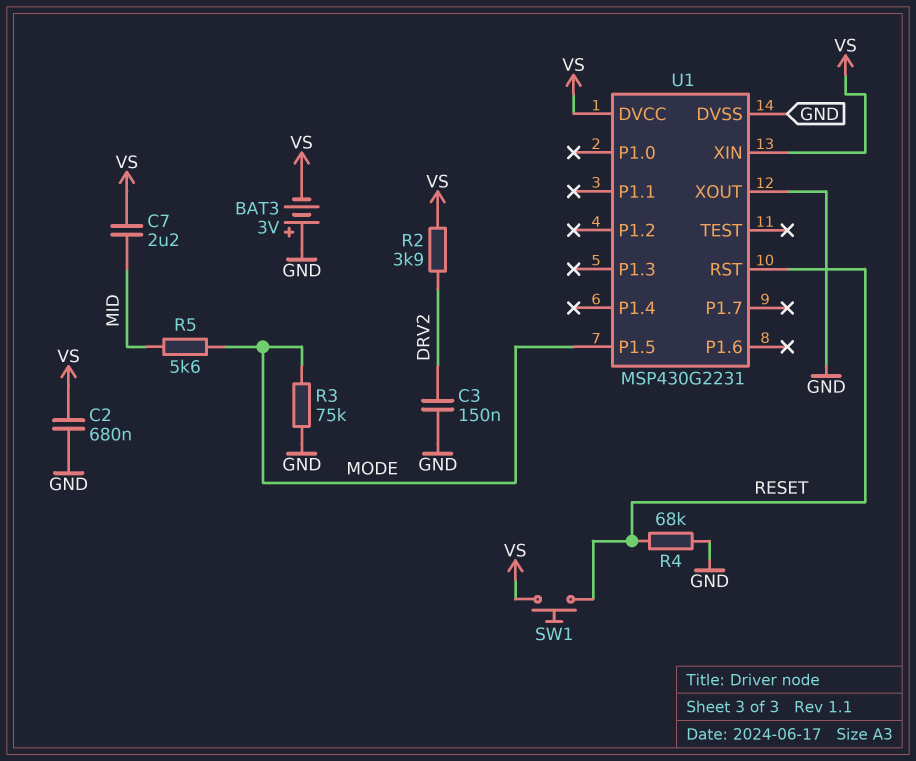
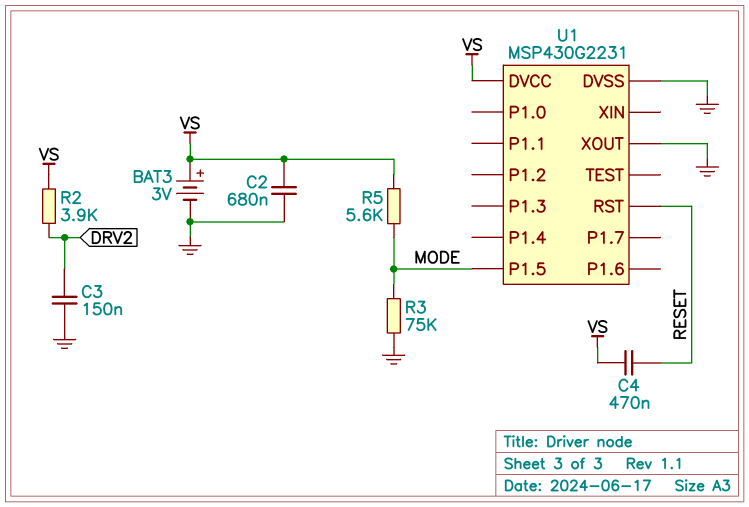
BAT3: 3V (plus GND, minus VS) -> 3V (plus VS, minus GND)
C4: none -> 470nF (RESET, VS)
C7: 2.2uF (MID, VS) -> none
R4: 68k (GND, RESET) -> none
R5: 5.6k (MID, MODE) -> 5.6k (MODE, VS)
SW1: button (RESET, VS) -> none
U1 pin XIN: VS -> none

